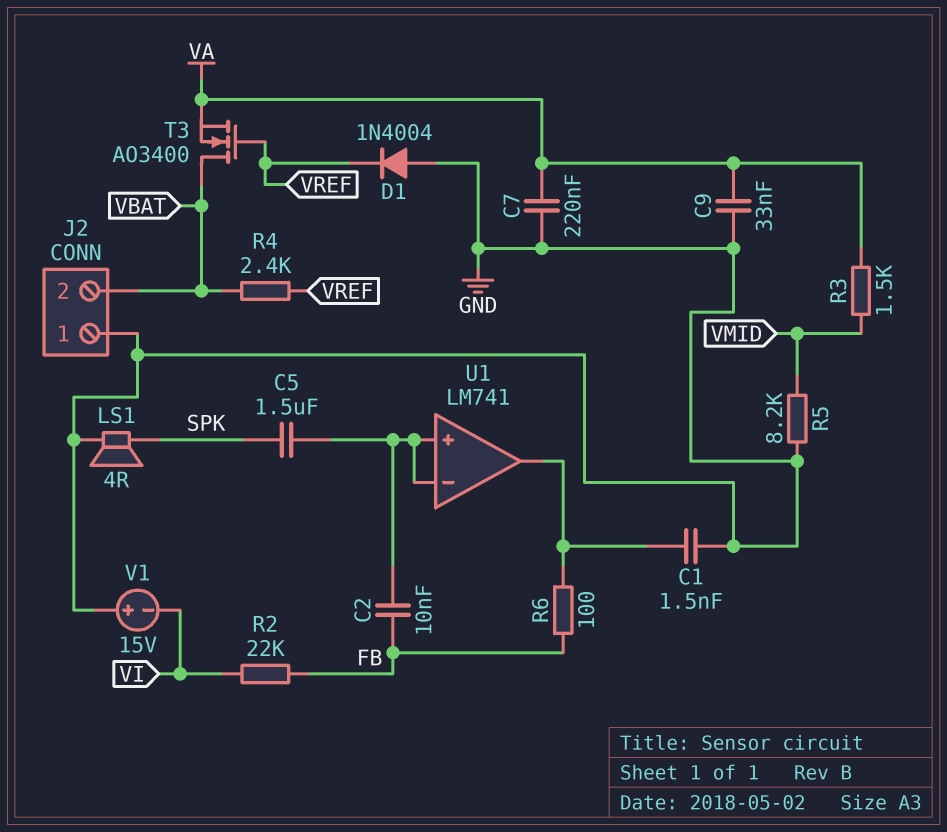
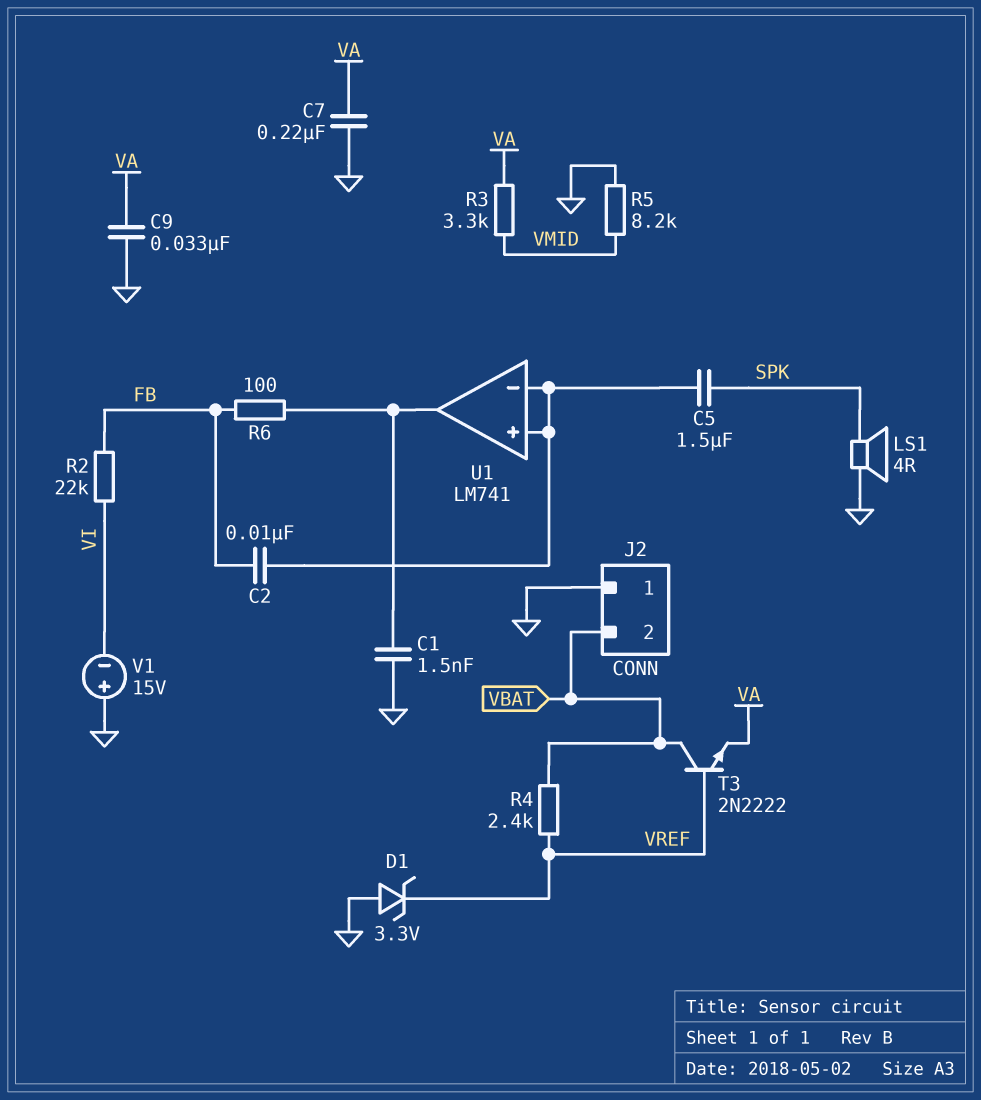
D1: diode 1N4004 (A GND, K VREF) -> zener 3.3V (A GND, K VREF)
R3: 1.5k (VA, VMID) -> 3.3k (VA, VMID)
T3: NMOS AO3400 (G VREF, D VBAT, S VA) -> NPN 2N2222 (B VREF, C VBAT, E VA)

